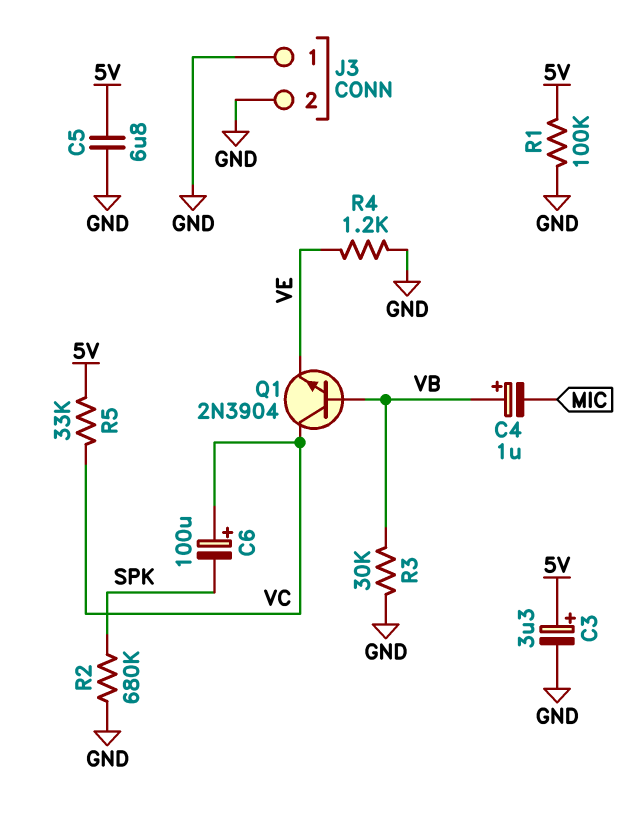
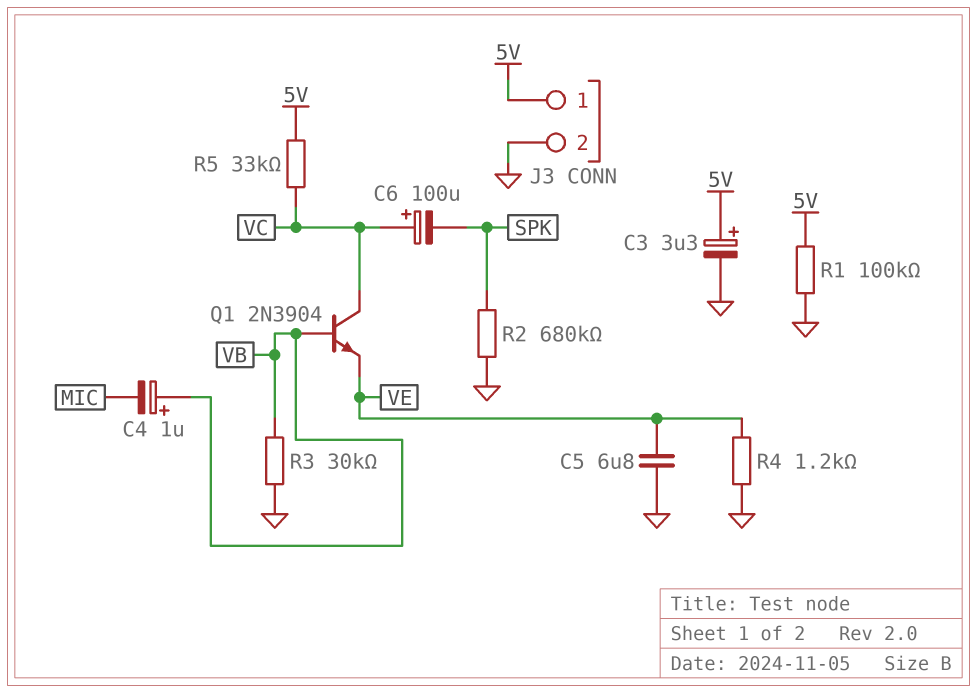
C5: 6.8uF (5V, GND) -> 6.8uF (GND, VE)
J3 pin 1: GND -> 5V

